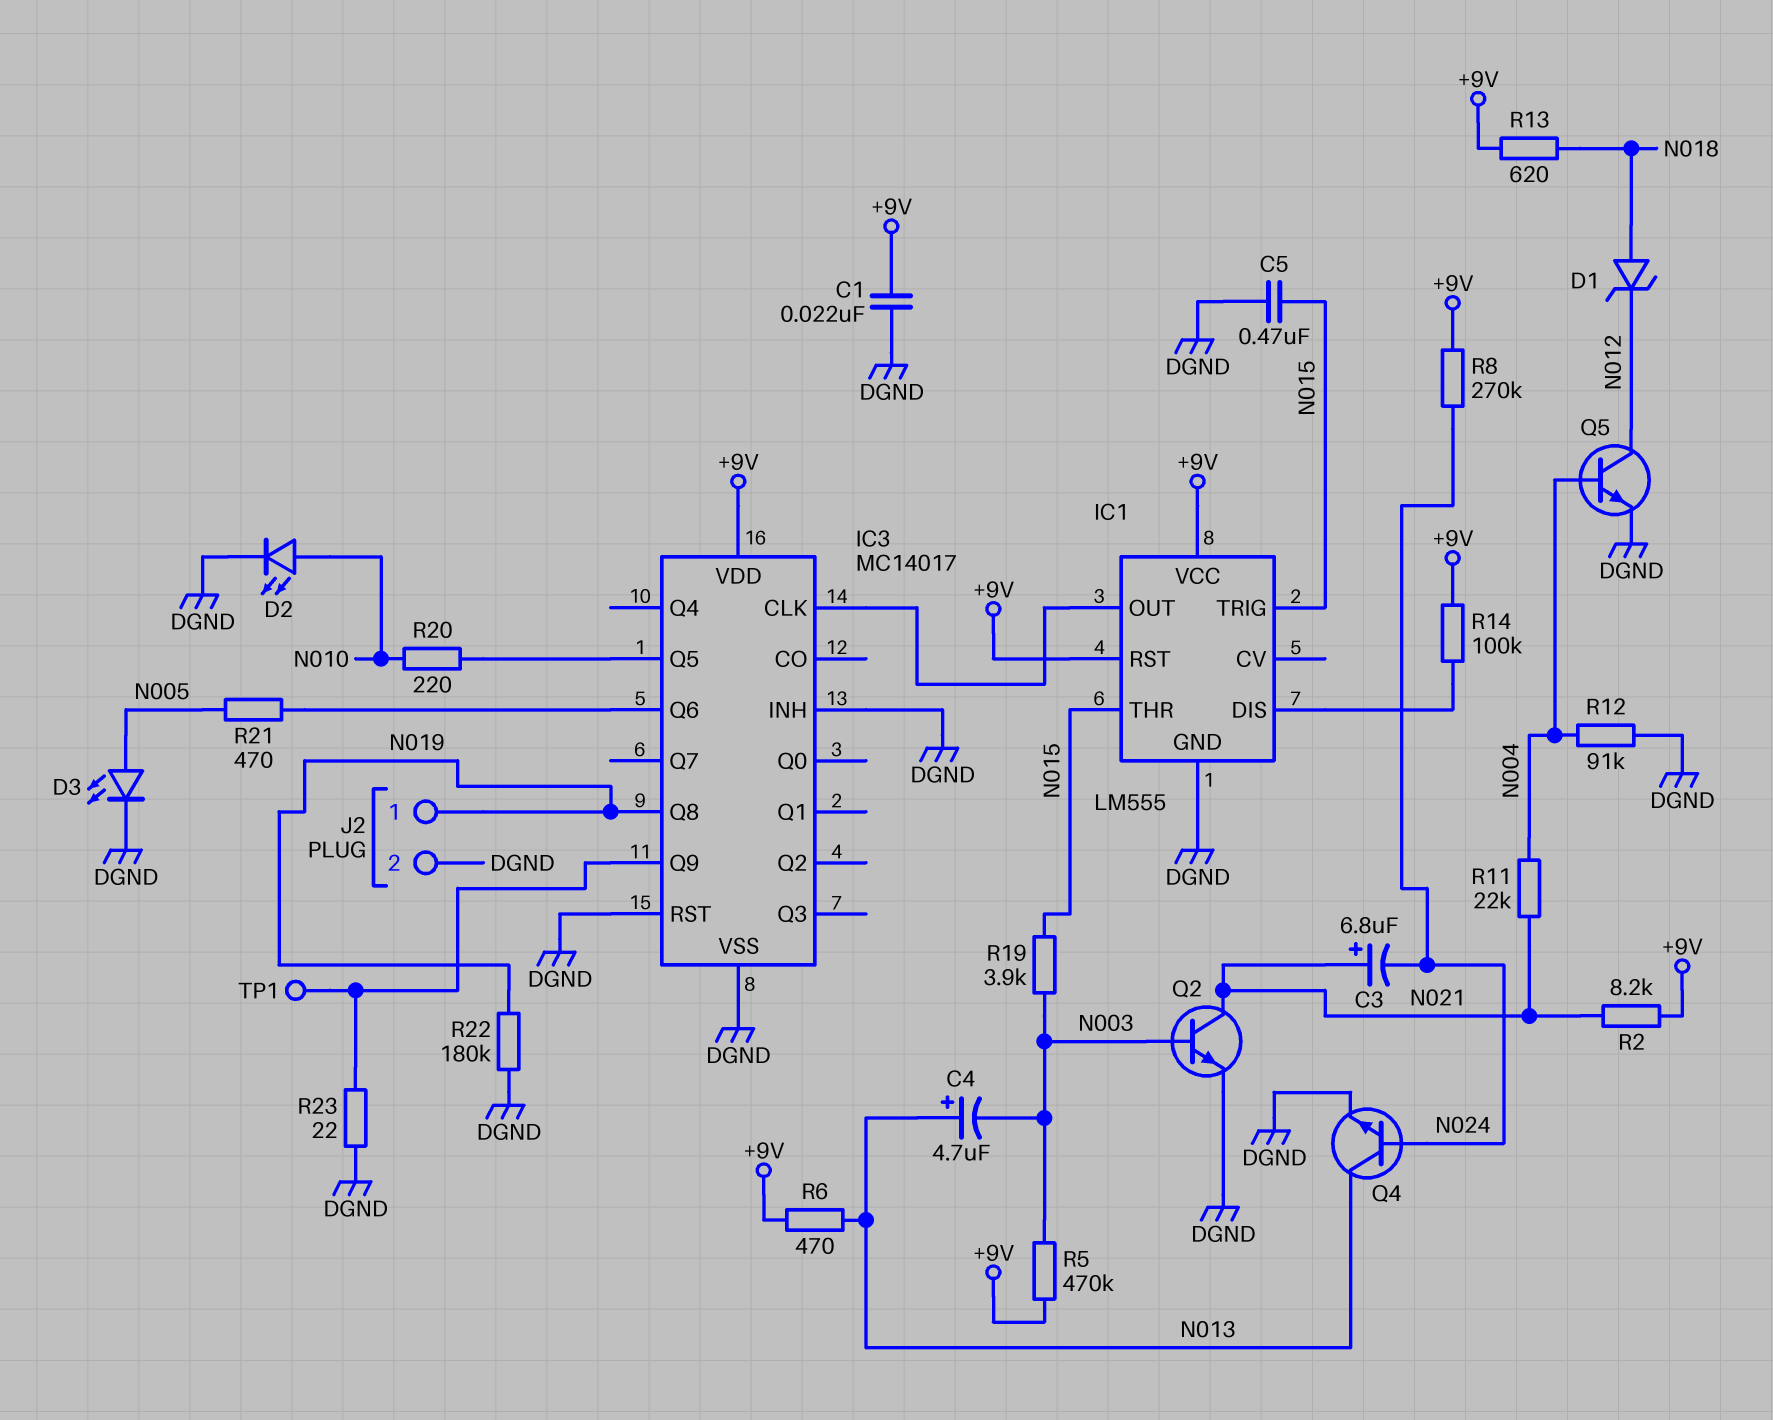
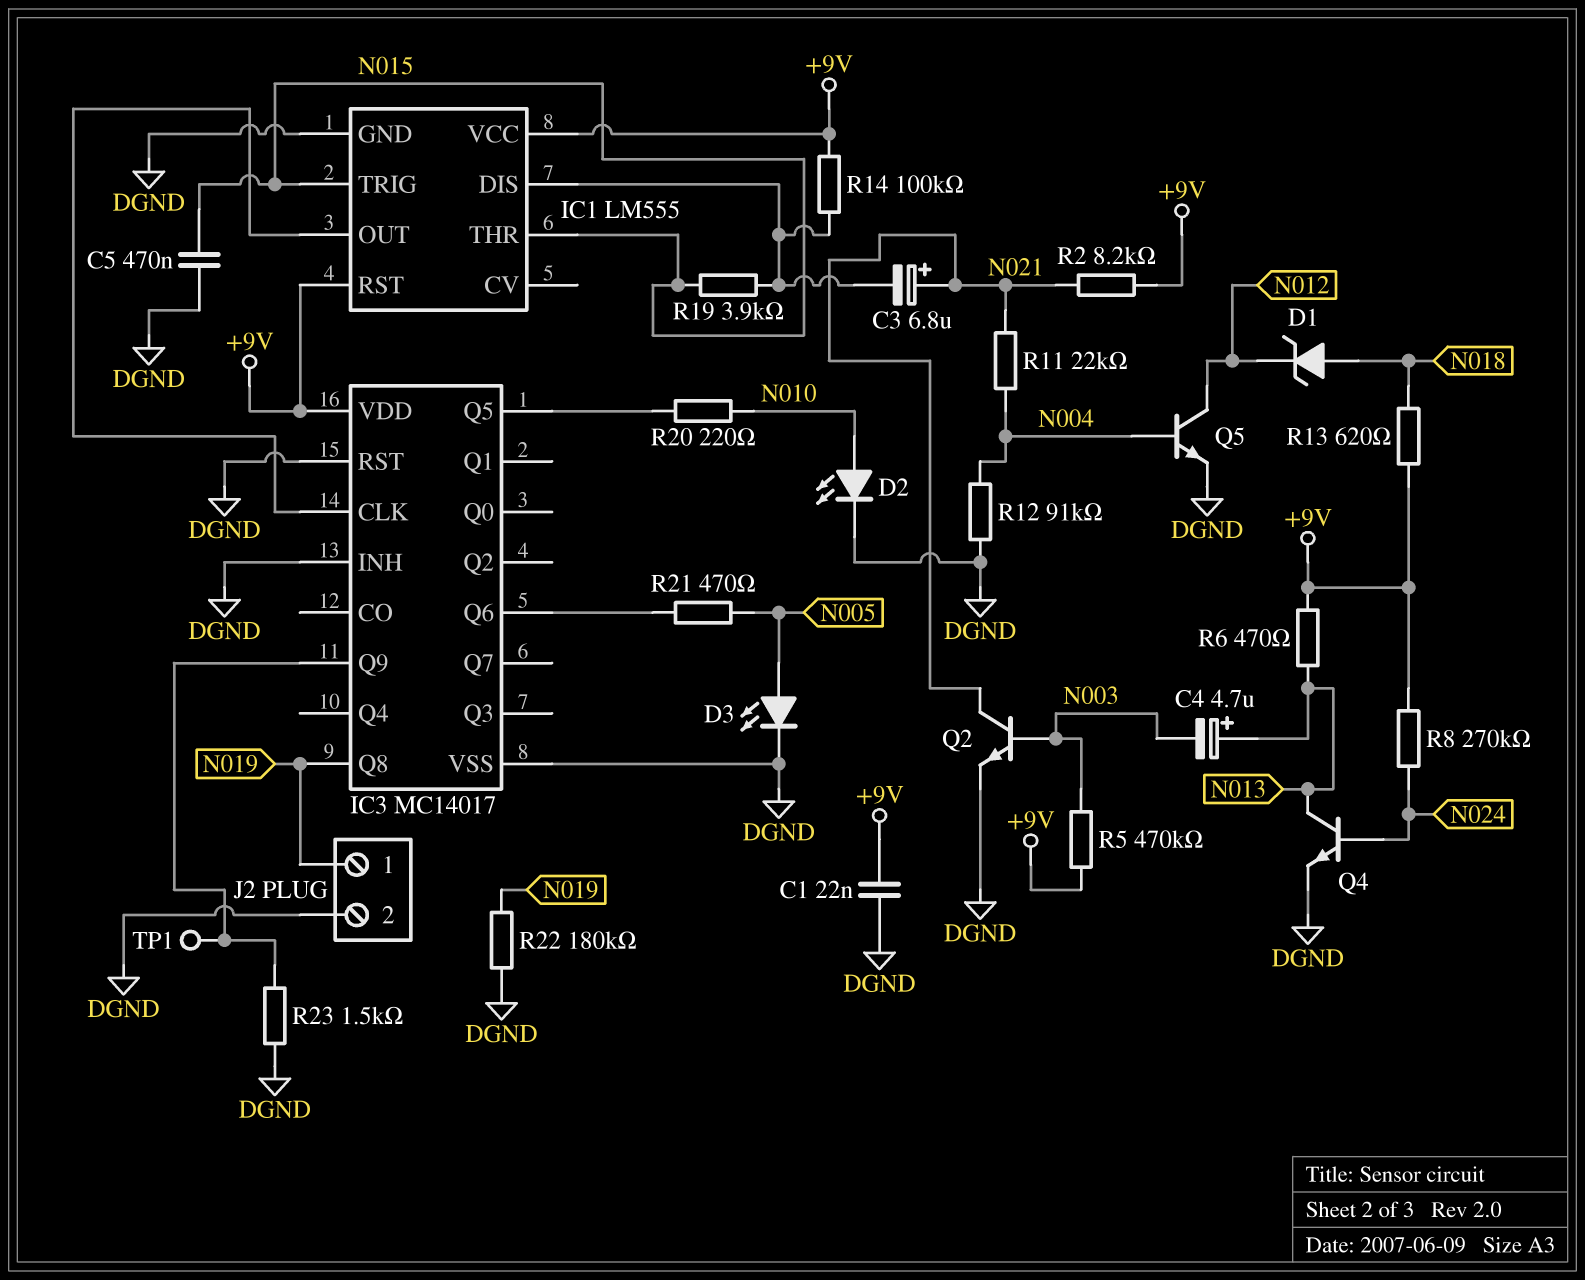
C3: 6.8uF (plus N021, minus N024) -> 6.8uF (plus N021, minus IC1/DIS)
R19: 3.9k (N003, N015) -> 3.9k (IC1/DIS, N015)
R23: 22 (DGND, IC3/Q9) -> 1.5k (DGND, IC3/Q9)

